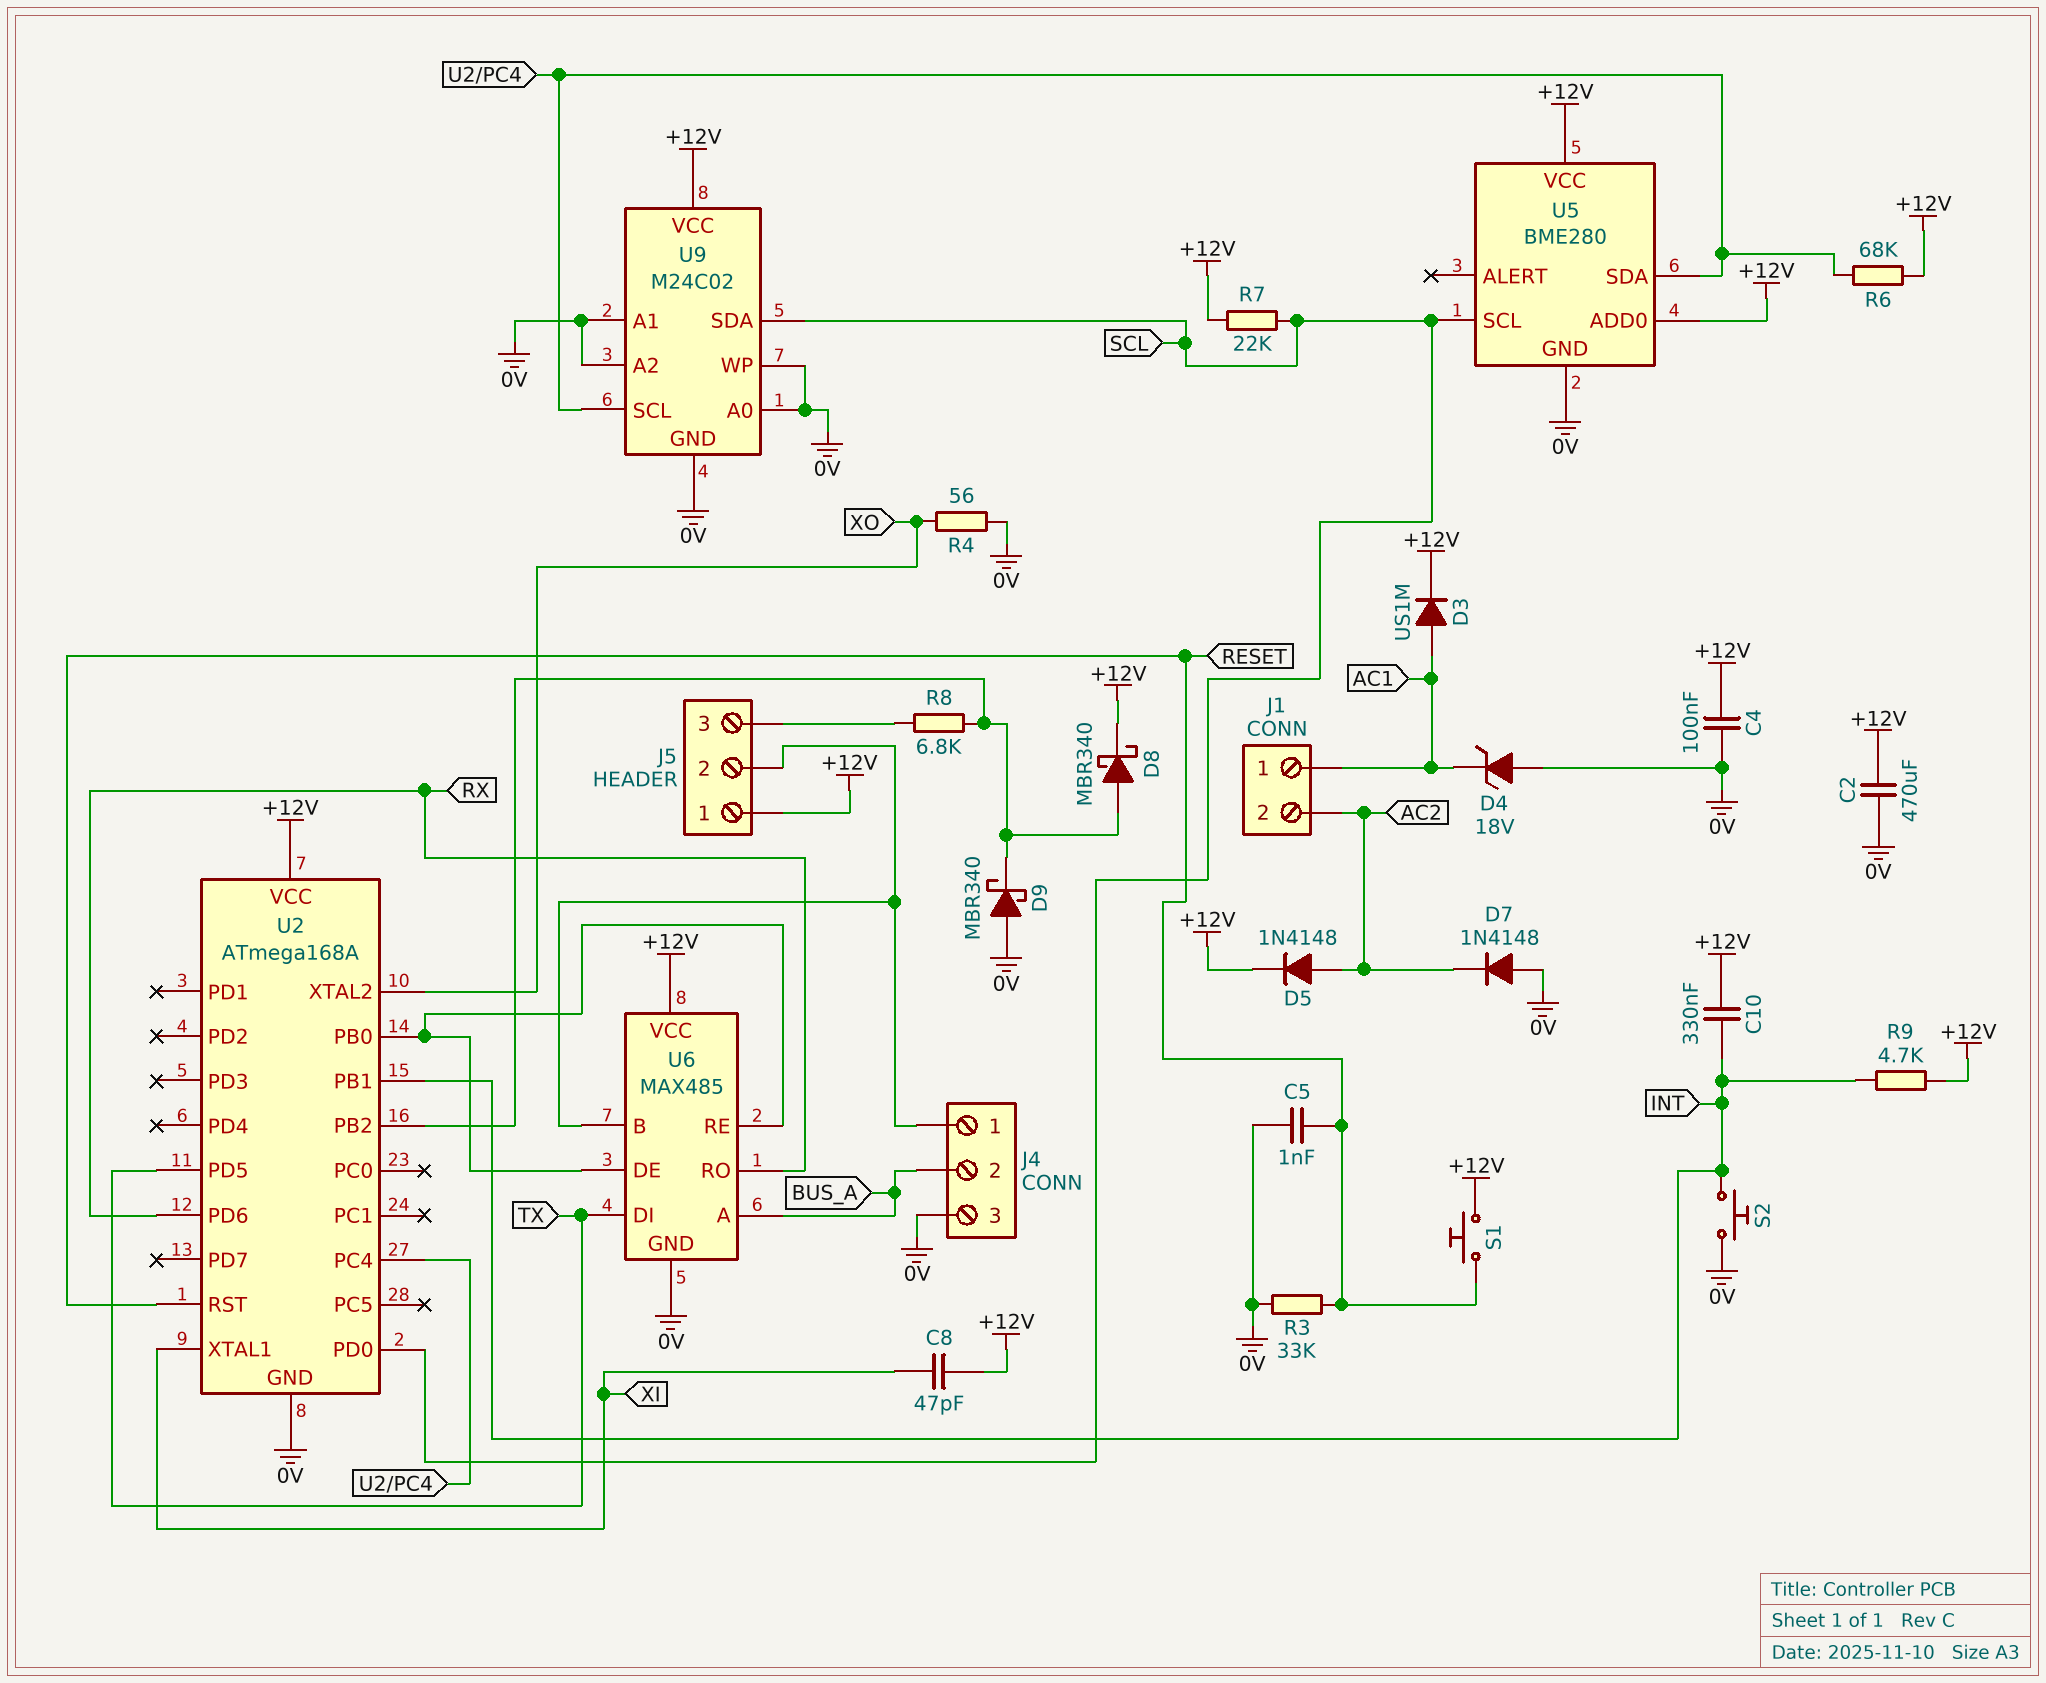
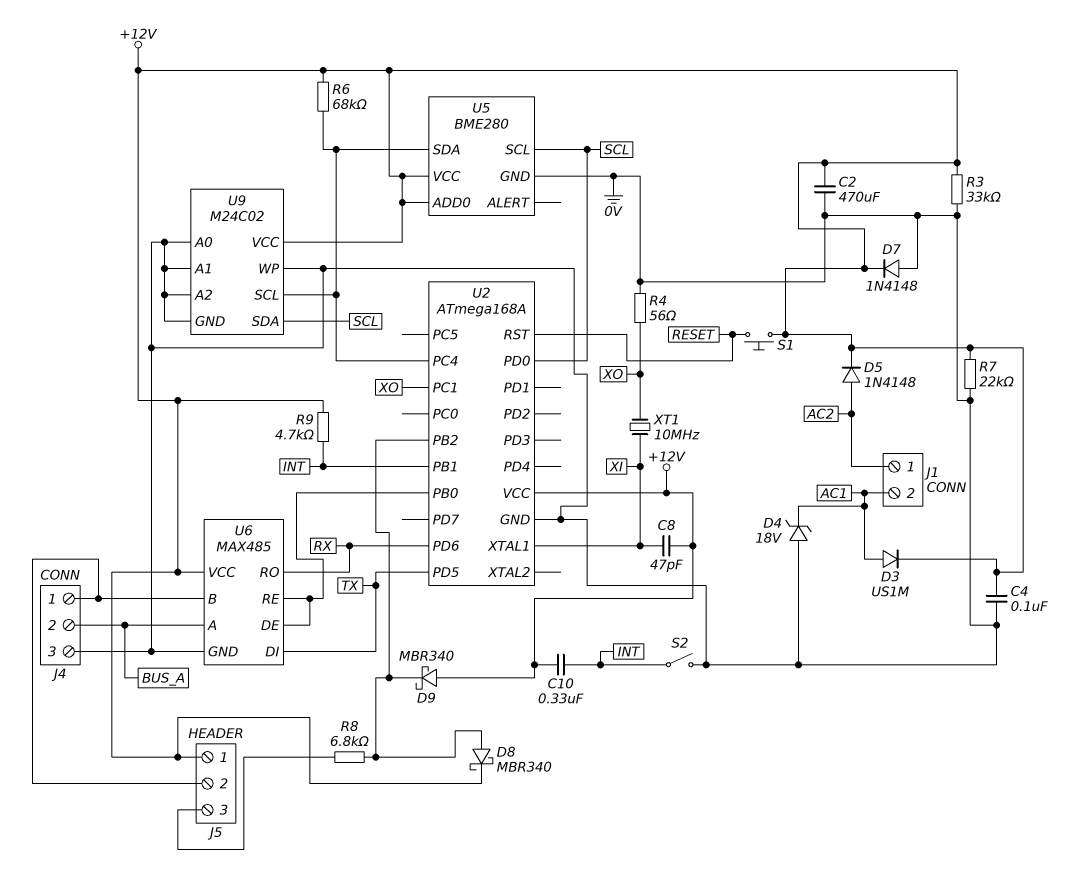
C5: 1nF (0V, RESET) -> none
D7: diode 1N4148 (A 0V, K AC2) -> diode 1N4148 (A 0V, K +12V)
D9: schottky MBR340 (A 0V, K U2/PB2) -> schottky MBR340 (A +12V, K U2/PB2)
J1 pin 1: AC1 -> AC2
J1 pin 2: AC2 -> AC1
R3: 33k (0V, RESET) -> 33k (+12V, 0V)
R7: 22k (+12V, SCL) -> 22k (+12V, 0V)
S2: button (0V, INT) -> switch (0V, INT)
U2 pin PC1: none -> XO
U2 pin XTAL2: XO -> none
XT1: none -> 10MHz (XI, XO)

